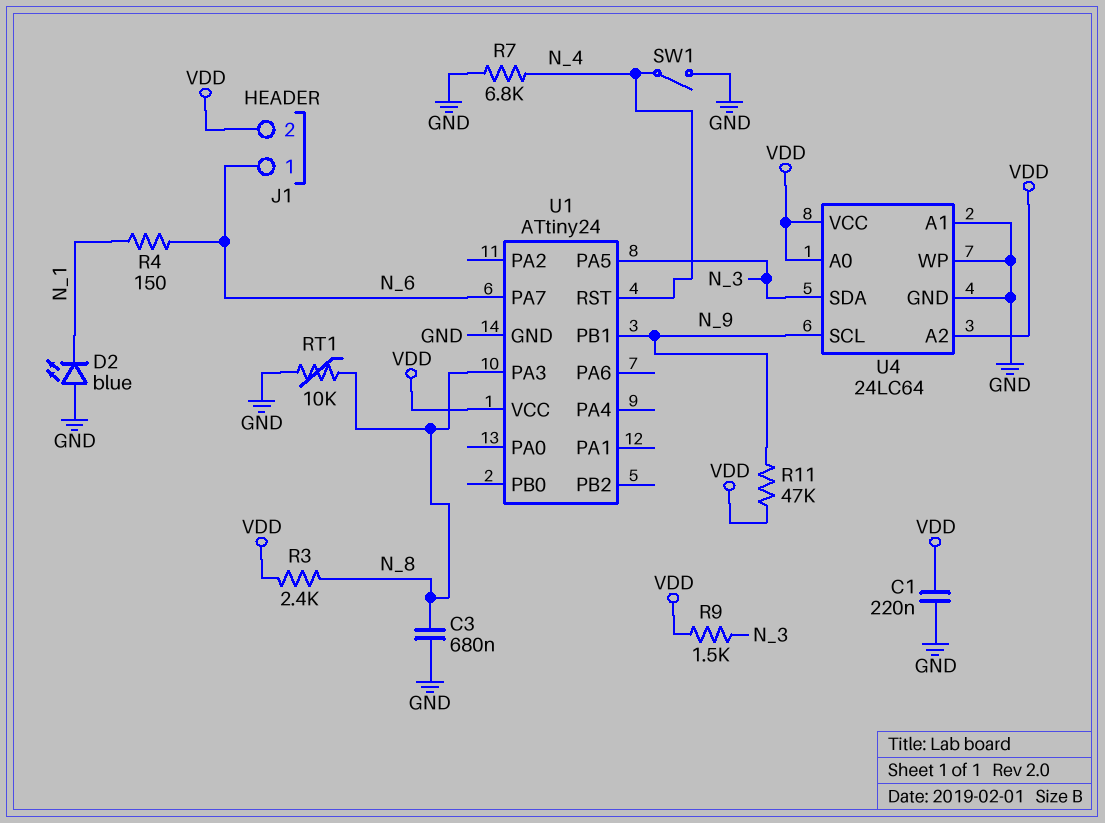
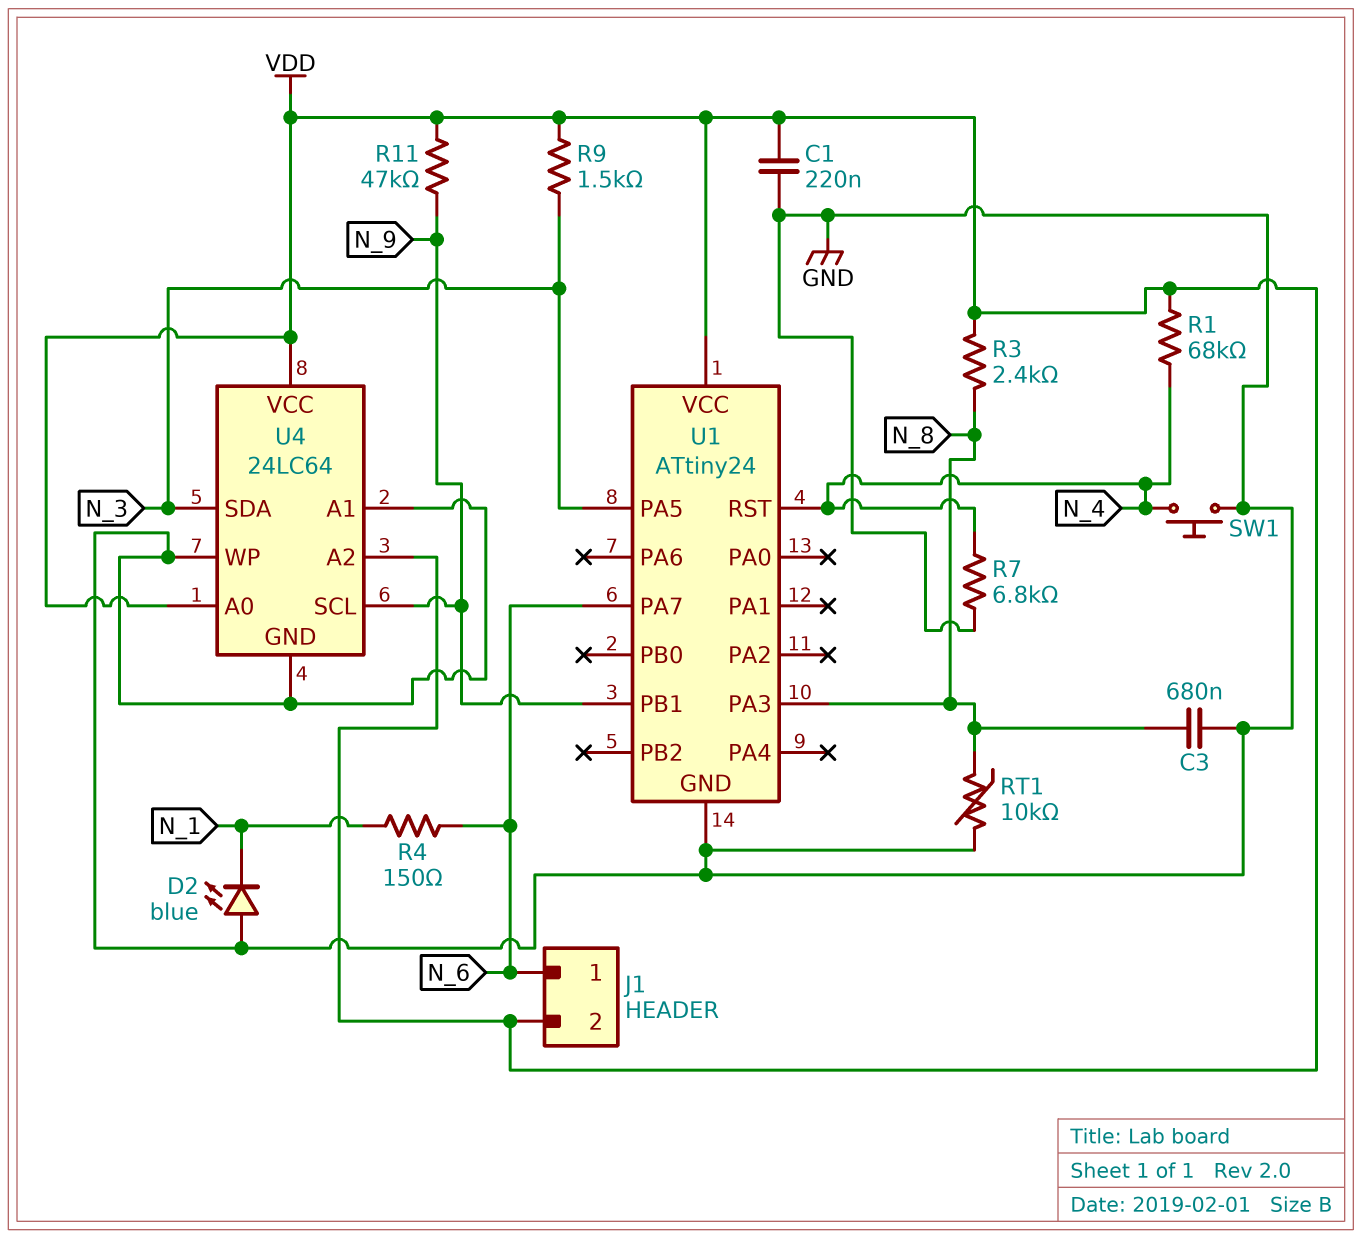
R1: none -> 68k (N_4, VDD)
SW1: switch (GND, N_4) -> button (GND, N_4)

